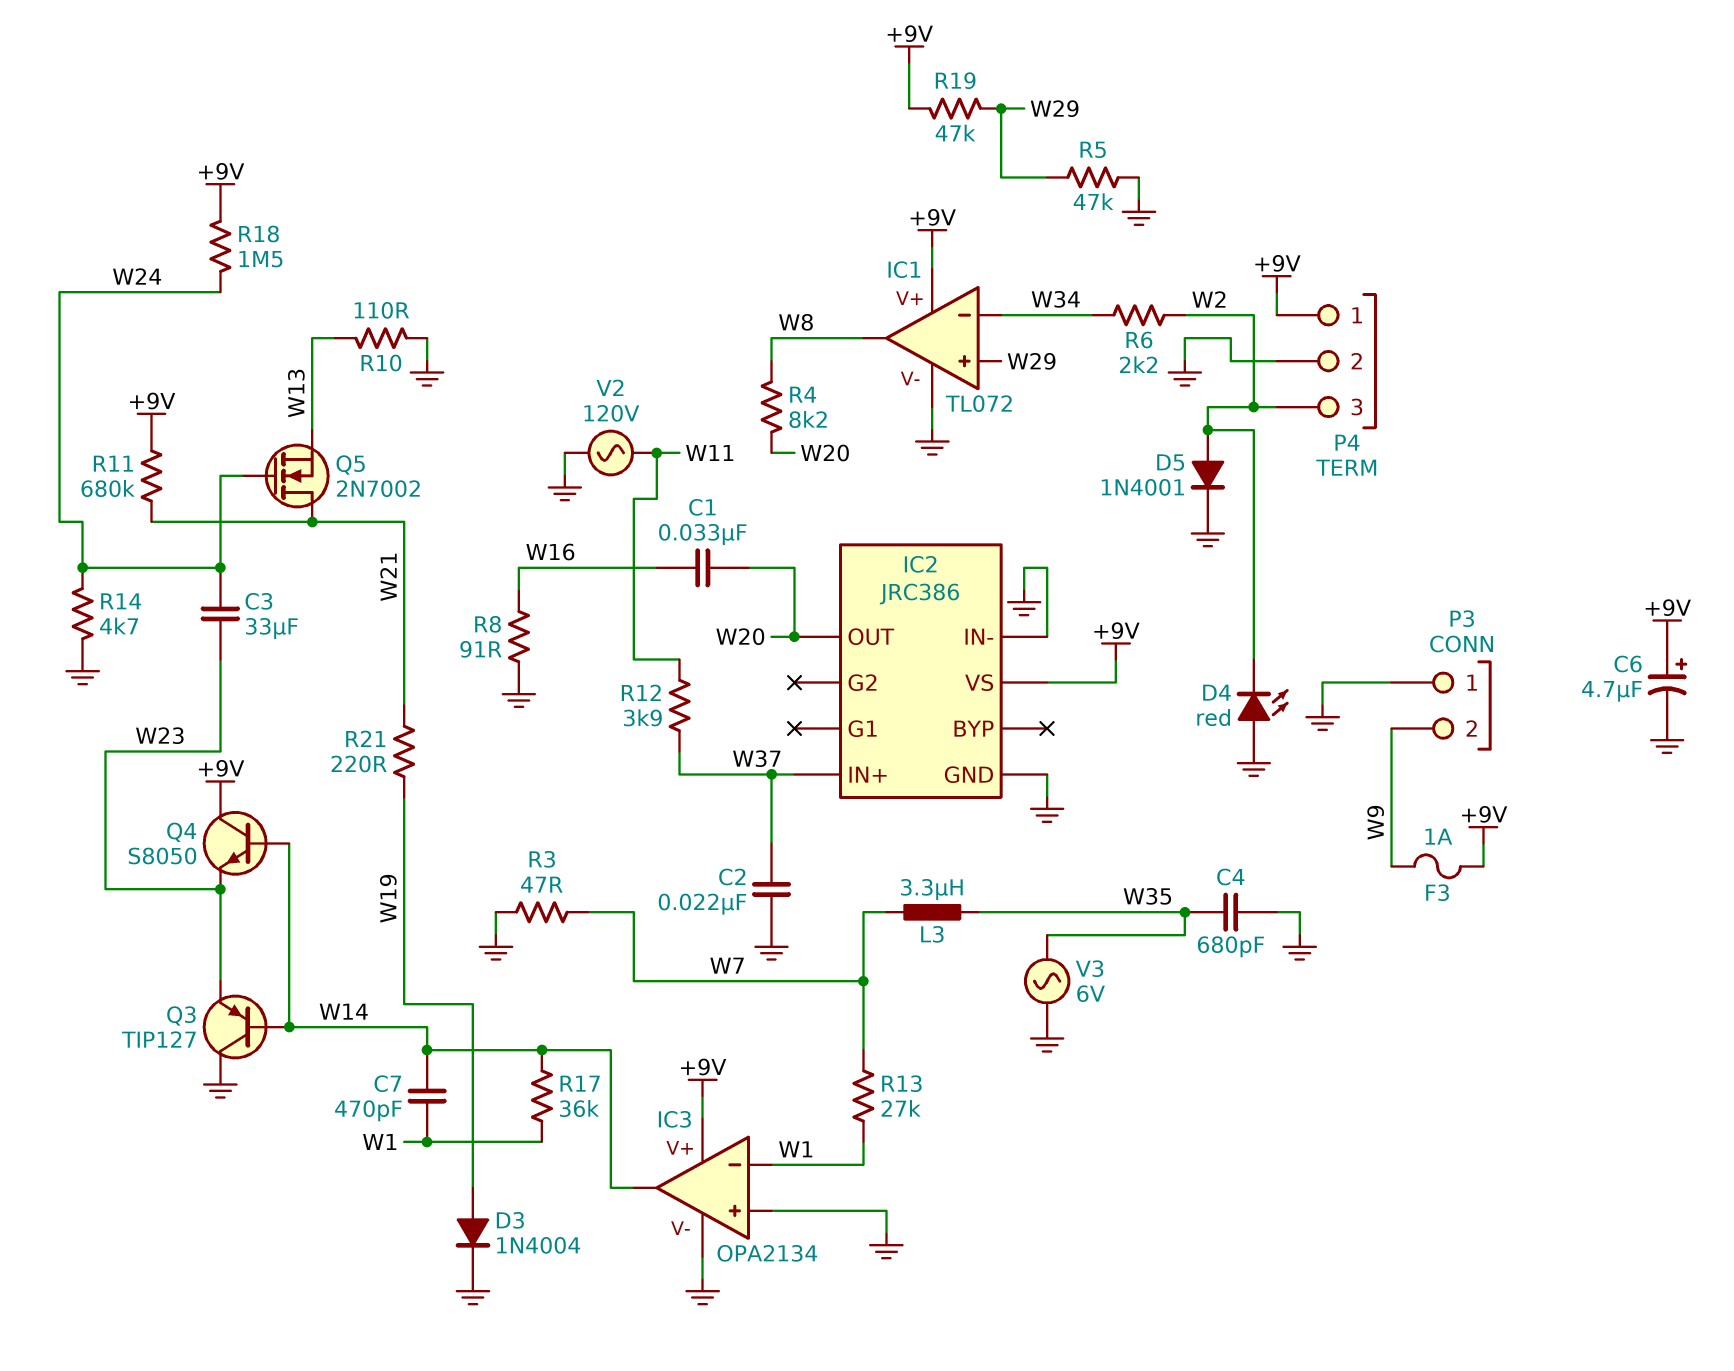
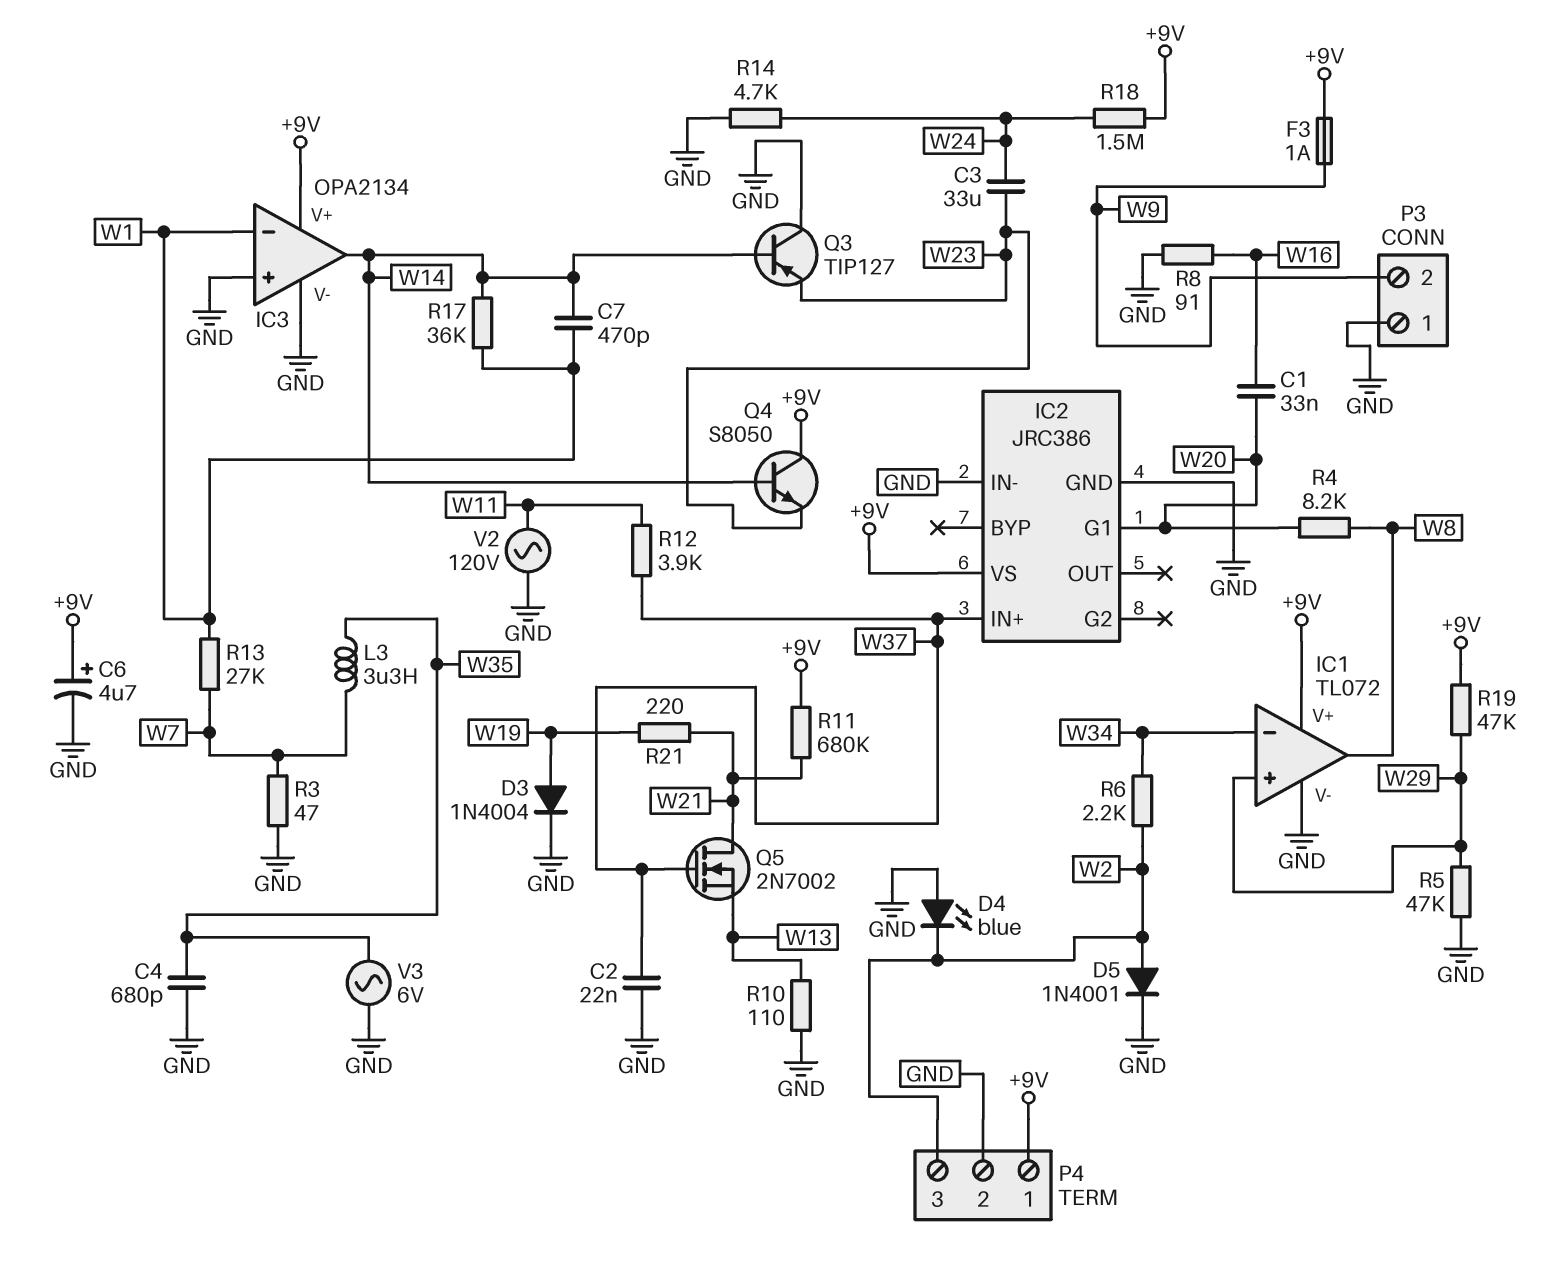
D4: LED red (A GND, K W2) -> LED blue (A GND, K W2)
IC2 pin G1: none -> W20
IC2 pin OUT: W20 -> none
Q5: NMOS 2N7002 (G W24, D W21, S W13) -> NMOS 2N7002 (G W37, D W21, S W13)

